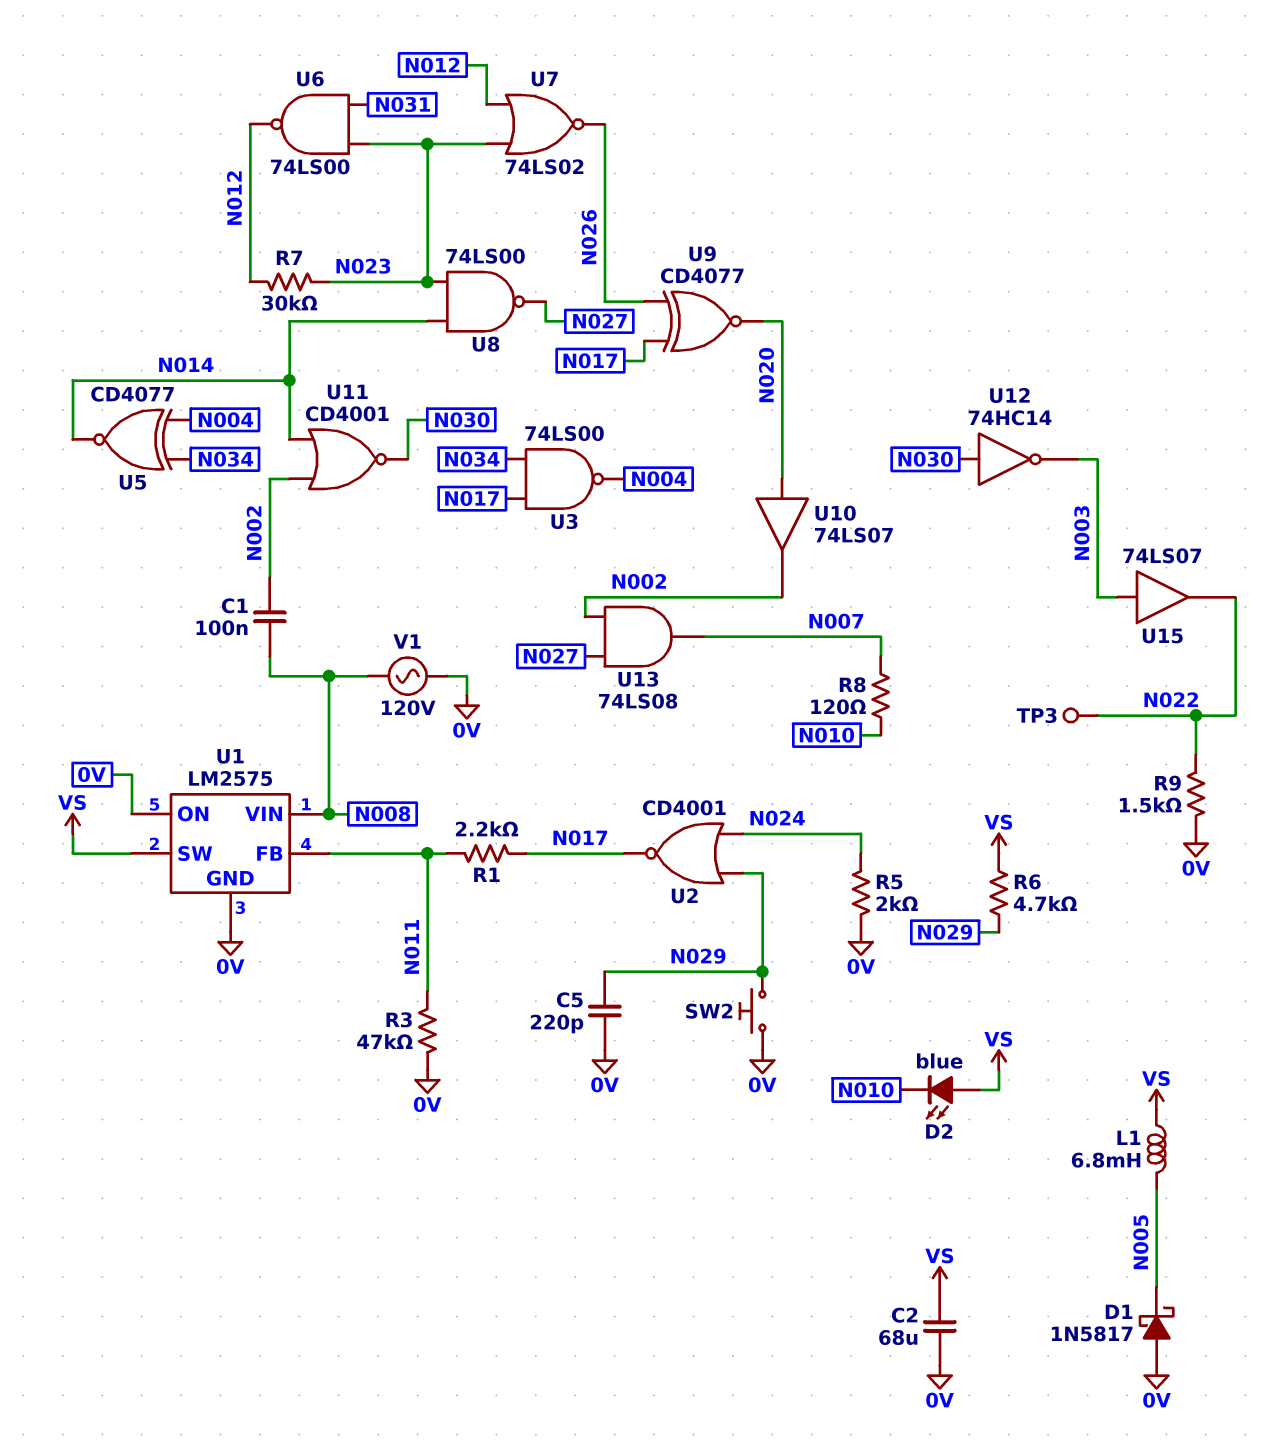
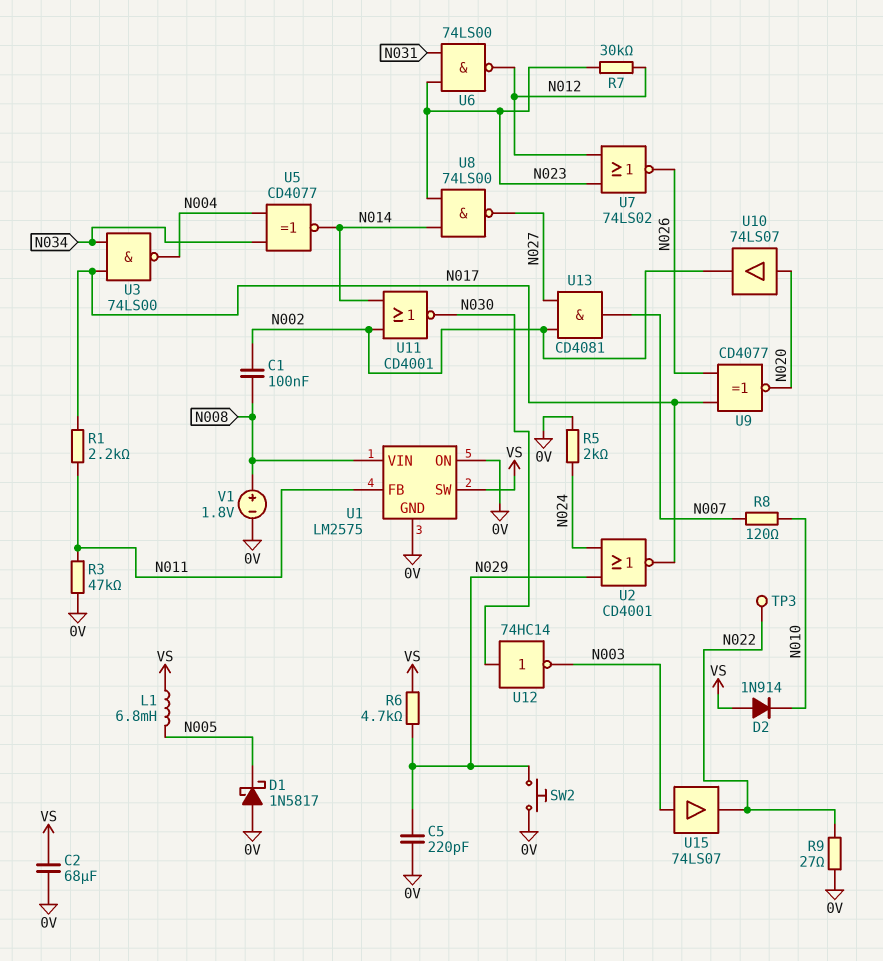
D2: LED blue (A VS, K N010) -> diode 1N914 (A VS, K N010)
R9: 1.5k (0V, N022) -> 27 (0V, N022)
U13: AND 74LS08 (in N002, in N027, out N007) -> AND CD4081 (in N002, in N027, out N007)
V1: AC 120V (0V, N008) -> 1.8V (plus N008, minus 0V)

